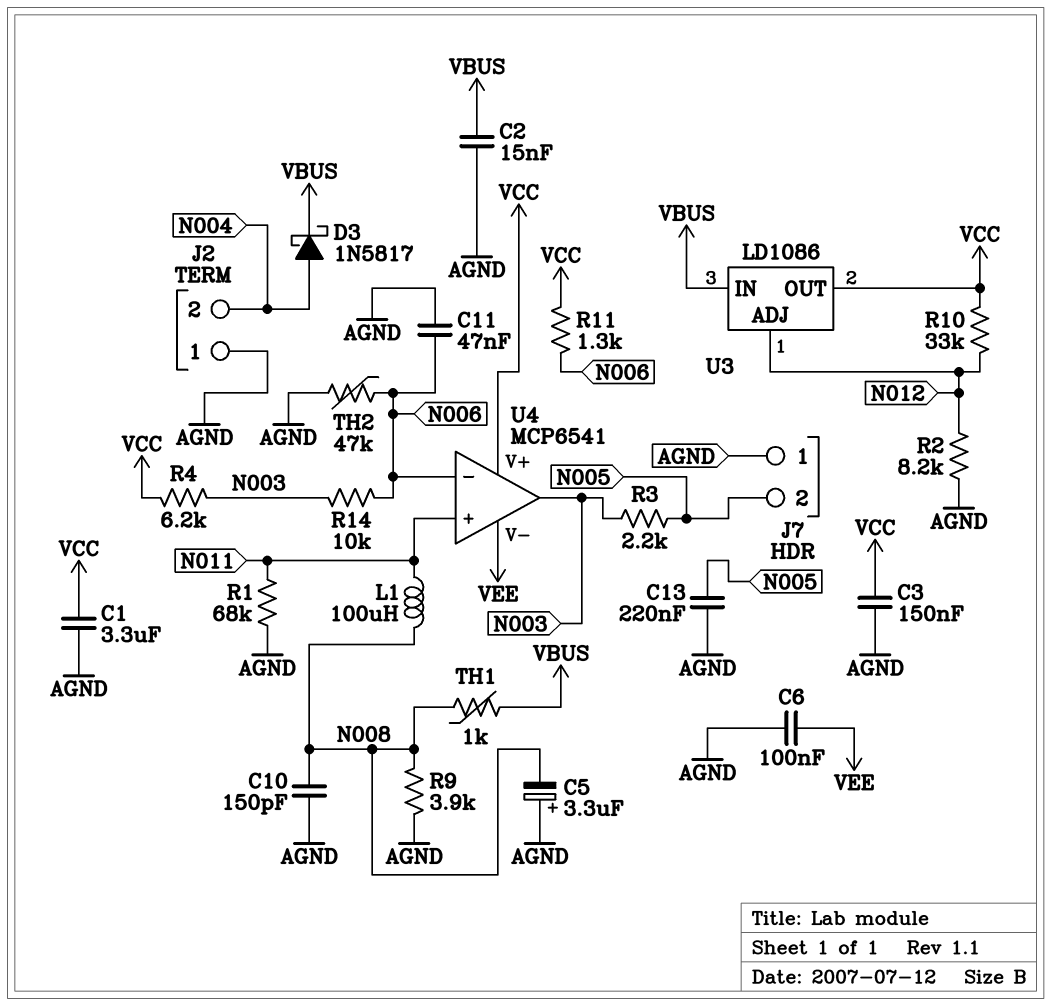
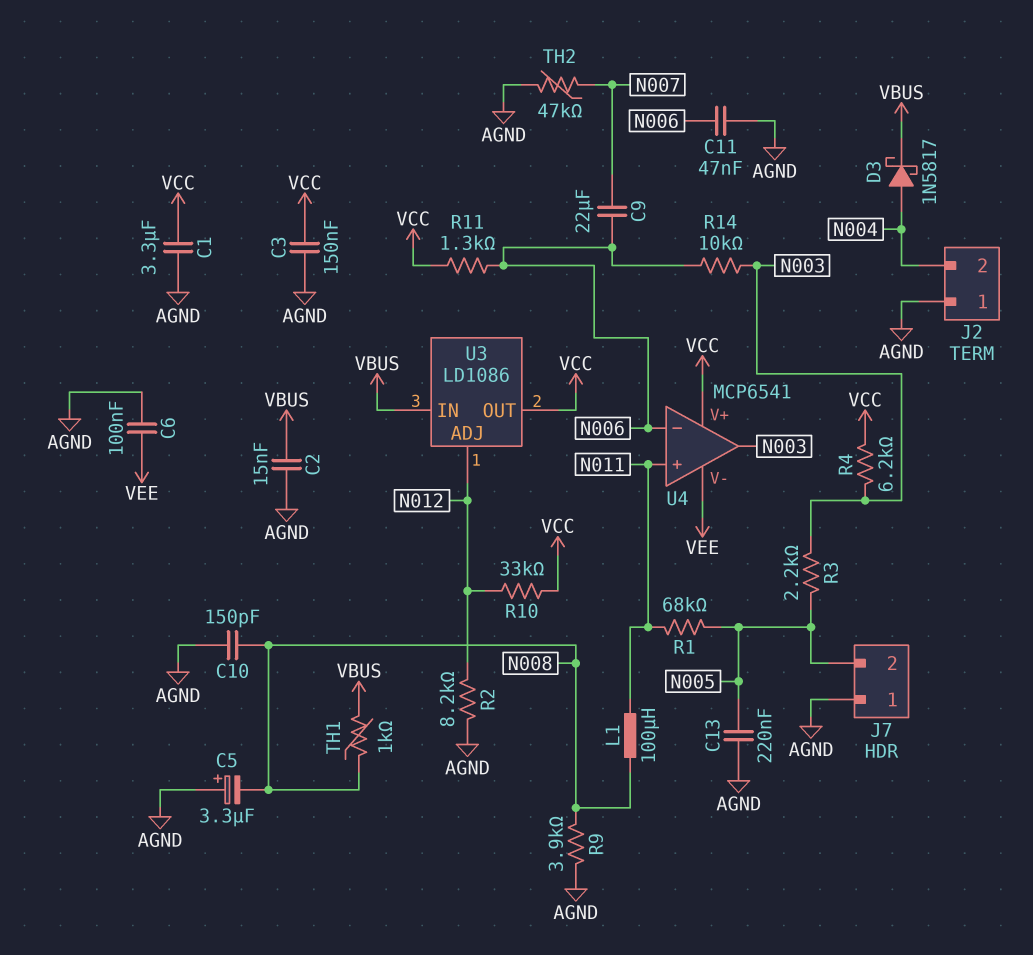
C9: none -> 22uF (N006, N007)
R1: 68k (AGND, N011) -> 68k (N005, N011)
TH2: 47k (AGND, N006) -> 47k (AGND, N007)

